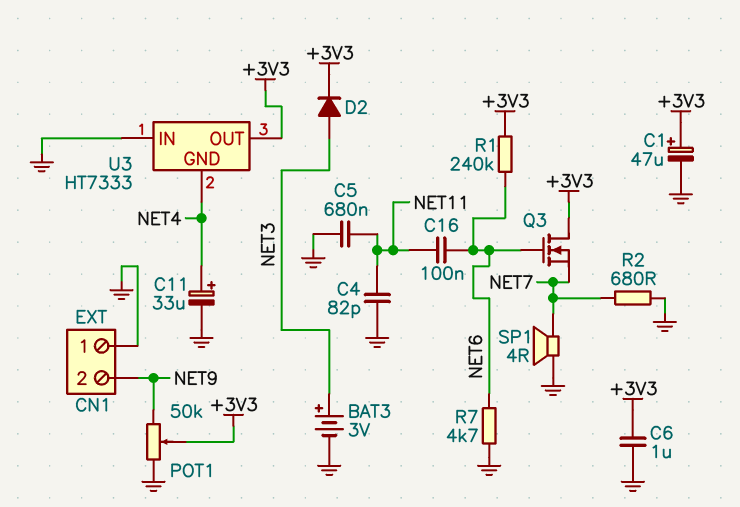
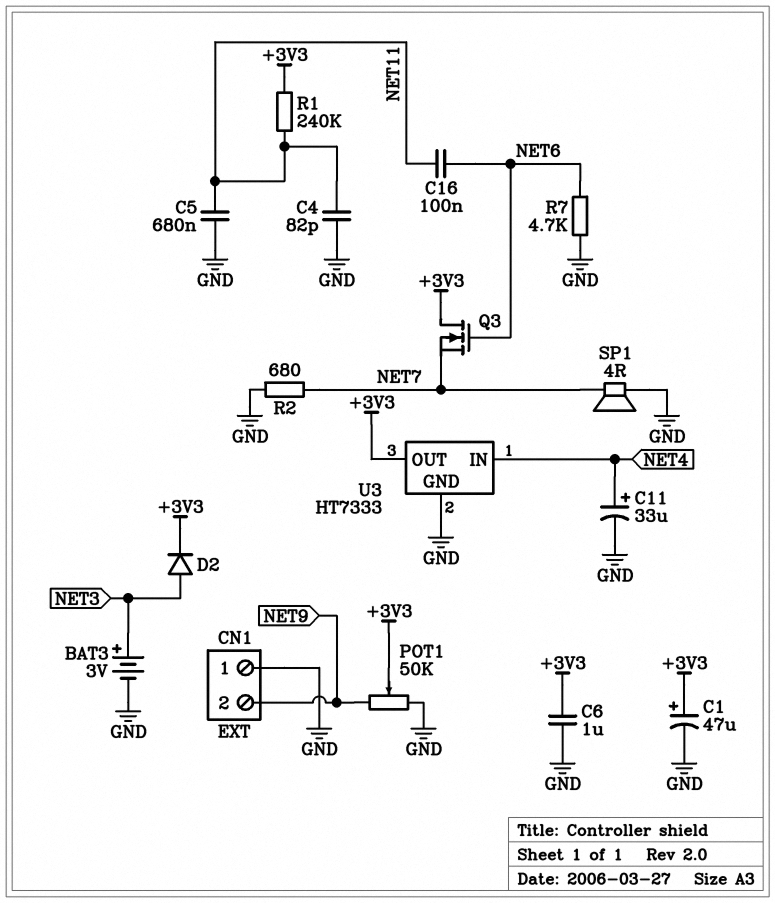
R1: 240k (+3V3, NET6) -> 240k (+3V3, NET11)
U3 pin GND: NET4 -> GND
U3 pin IN: GND -> NET4

